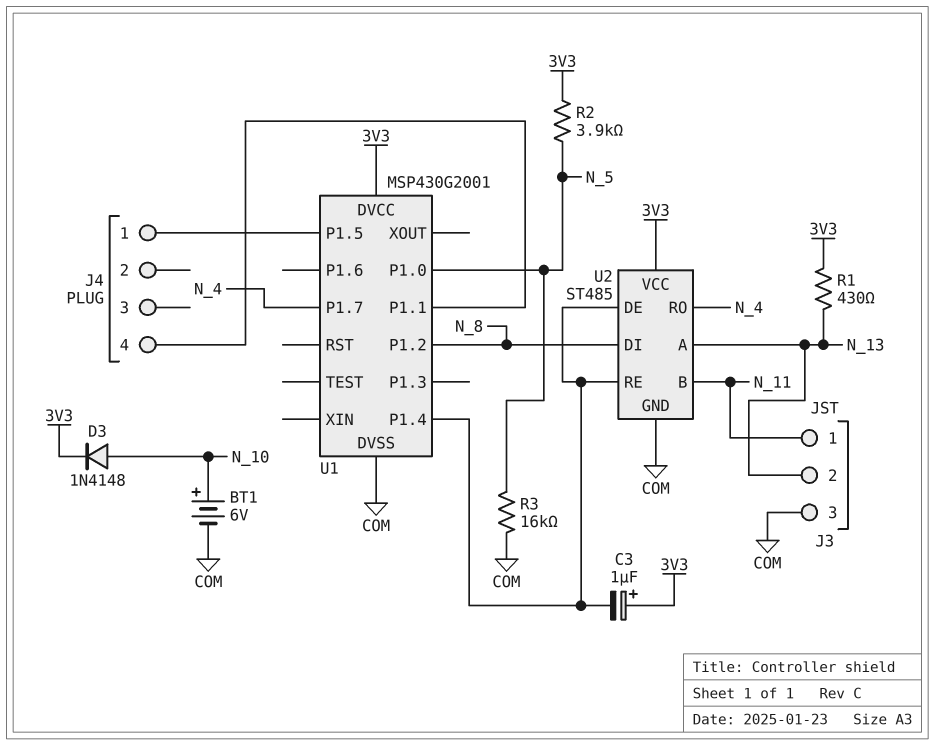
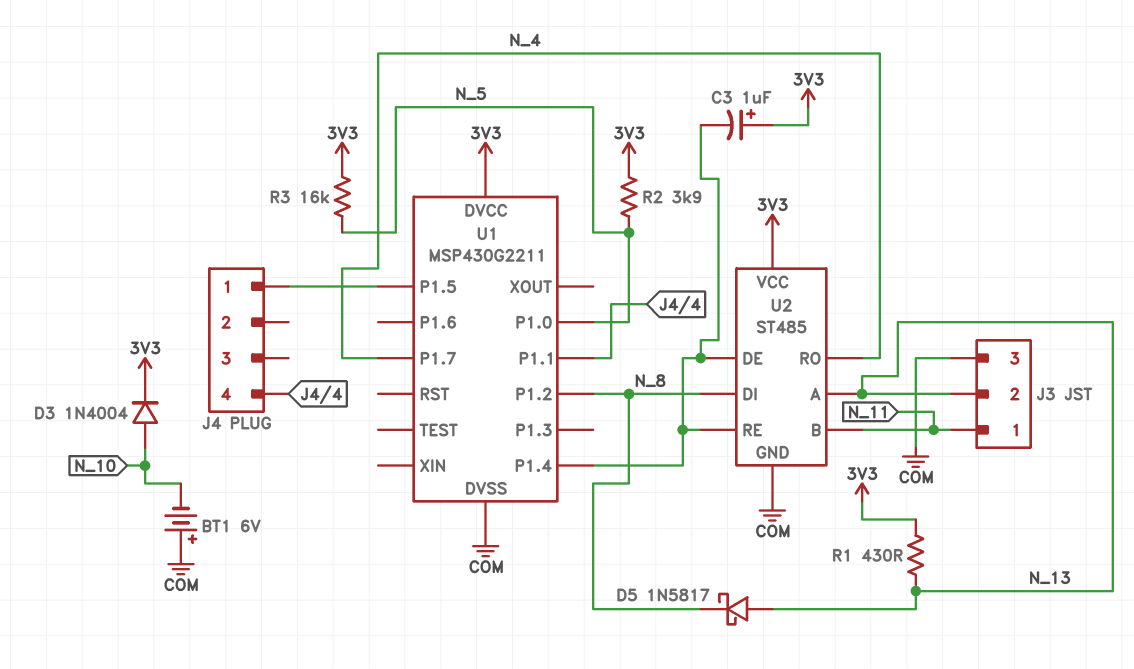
BT1: 6V (plus N_10, minus COM) -> 6V (plus COM, minus N_10)
D3: diode 1N4148 (A N_10, K 3V3) -> diode 1N4004 (A N_10, K 3V3)
D5: none -> schottky 1N5817 (A N_13, K N_8)
R3: 16k (COM, N_5) -> 16k (3V3, N_5)
U1: MSP430G2001 -> MSP430G2211

